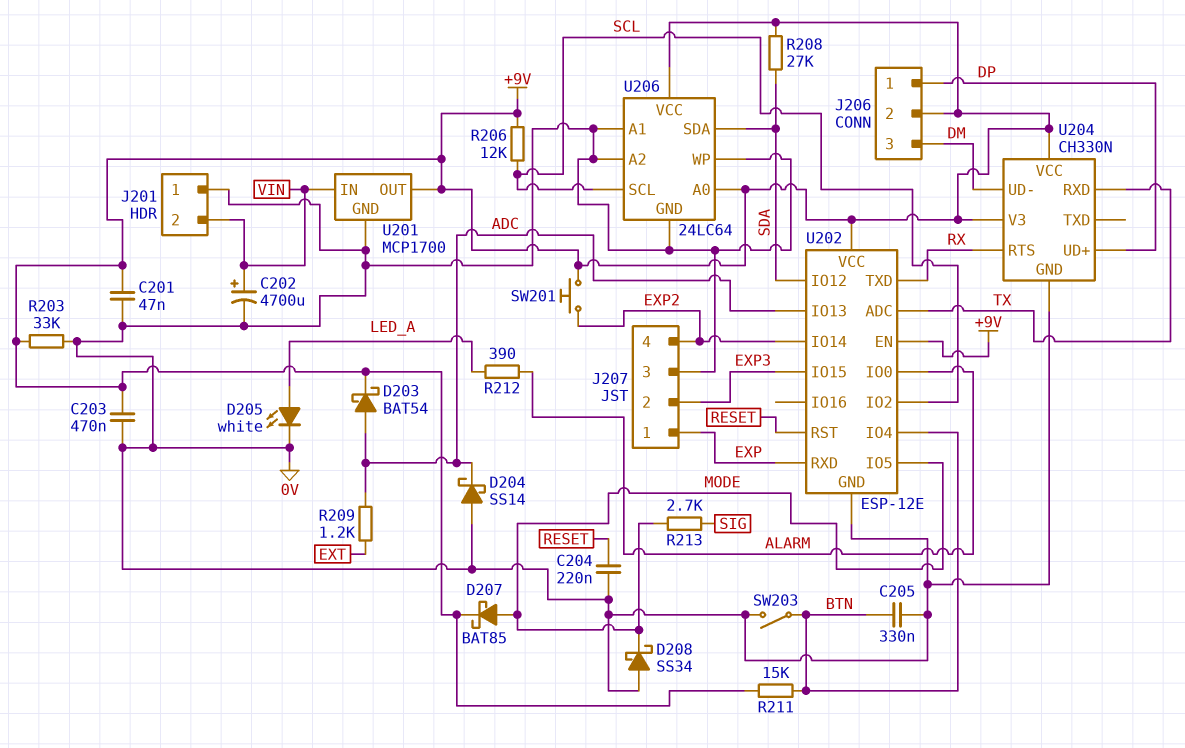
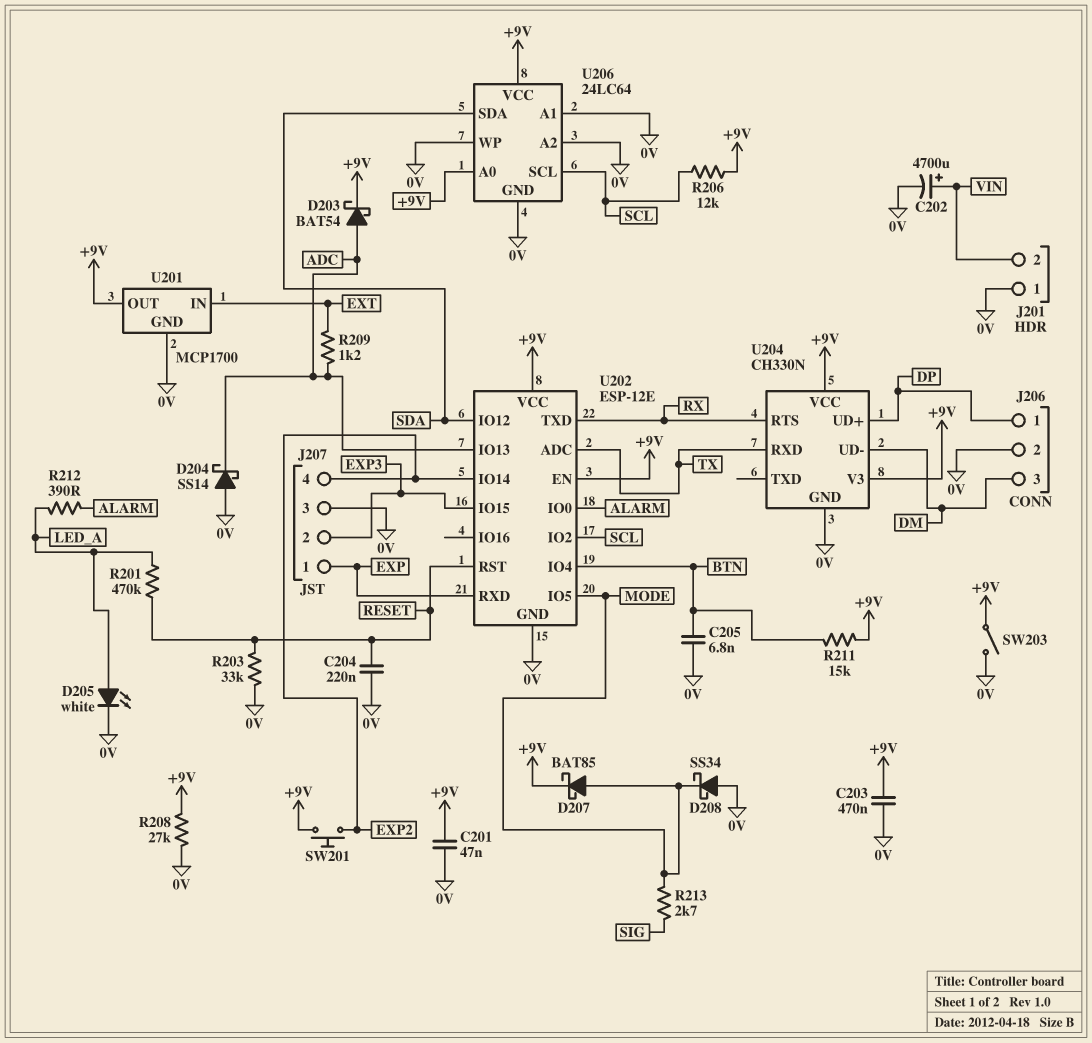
C205: 330nF (0V, BTN) -> 6.8nF (0V, BTN)
J206 pin 2: +9V -> 0V
R201: none -> 470k (LED_A, RESET)
R203: 33k (+9V, 0V) -> 33k (0V, RESET)
R208: 27k (+9V, SDA) -> 27k (+9V, 0V)
SW203: switch (0V, BTN) -> switch (+9V, 0V)
U201 pin IN: VIN -> EXT

